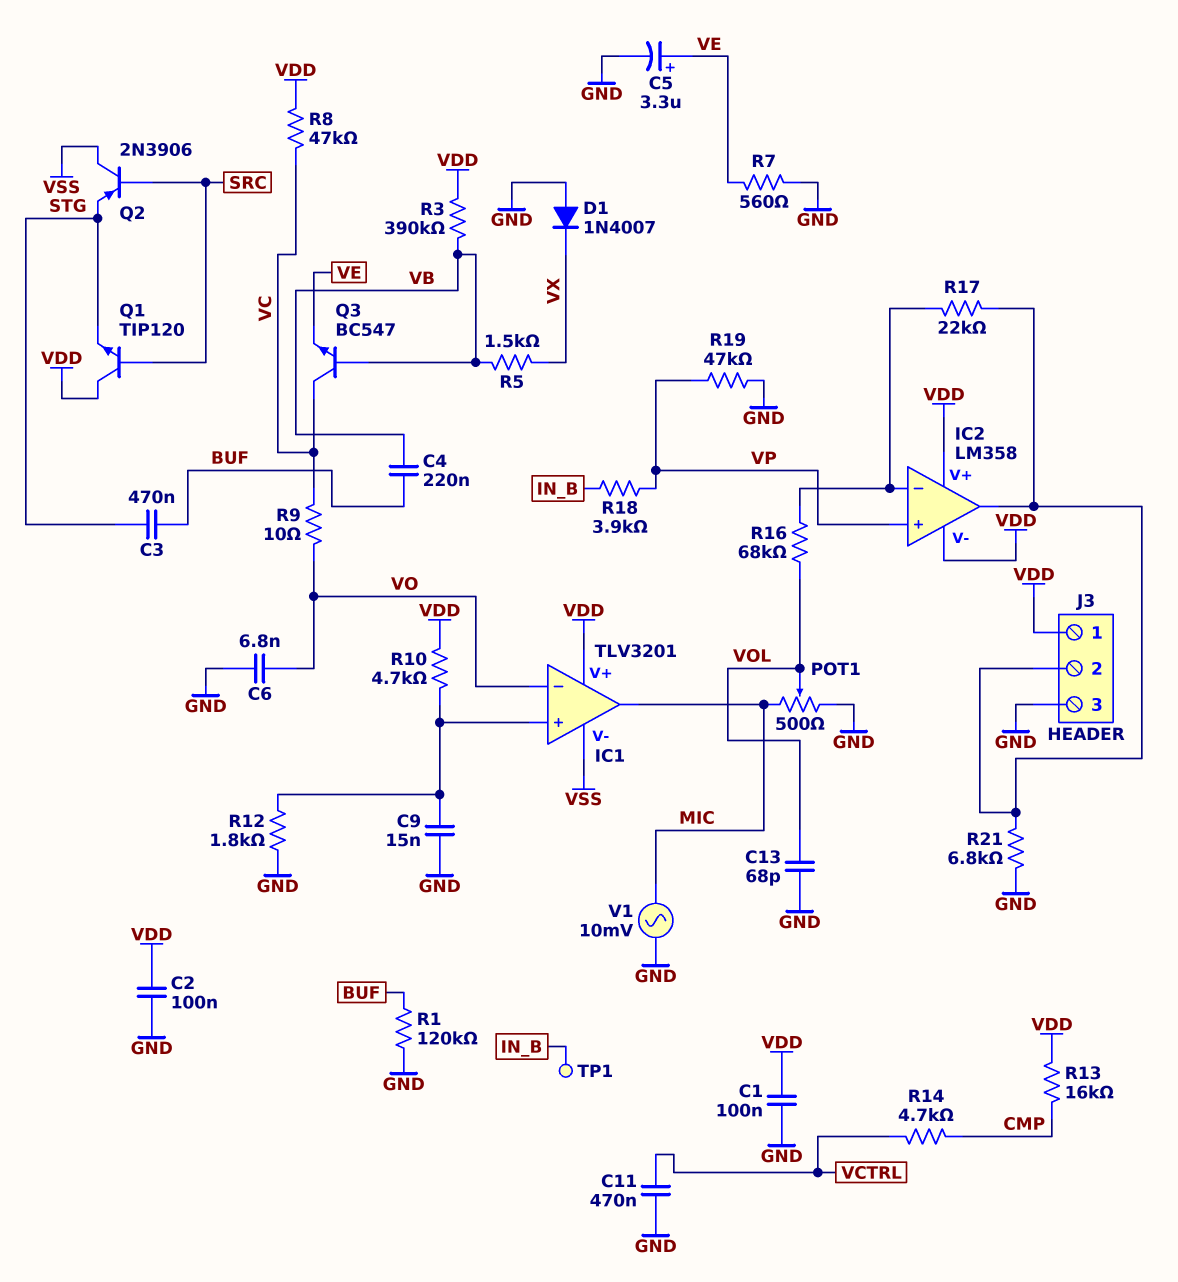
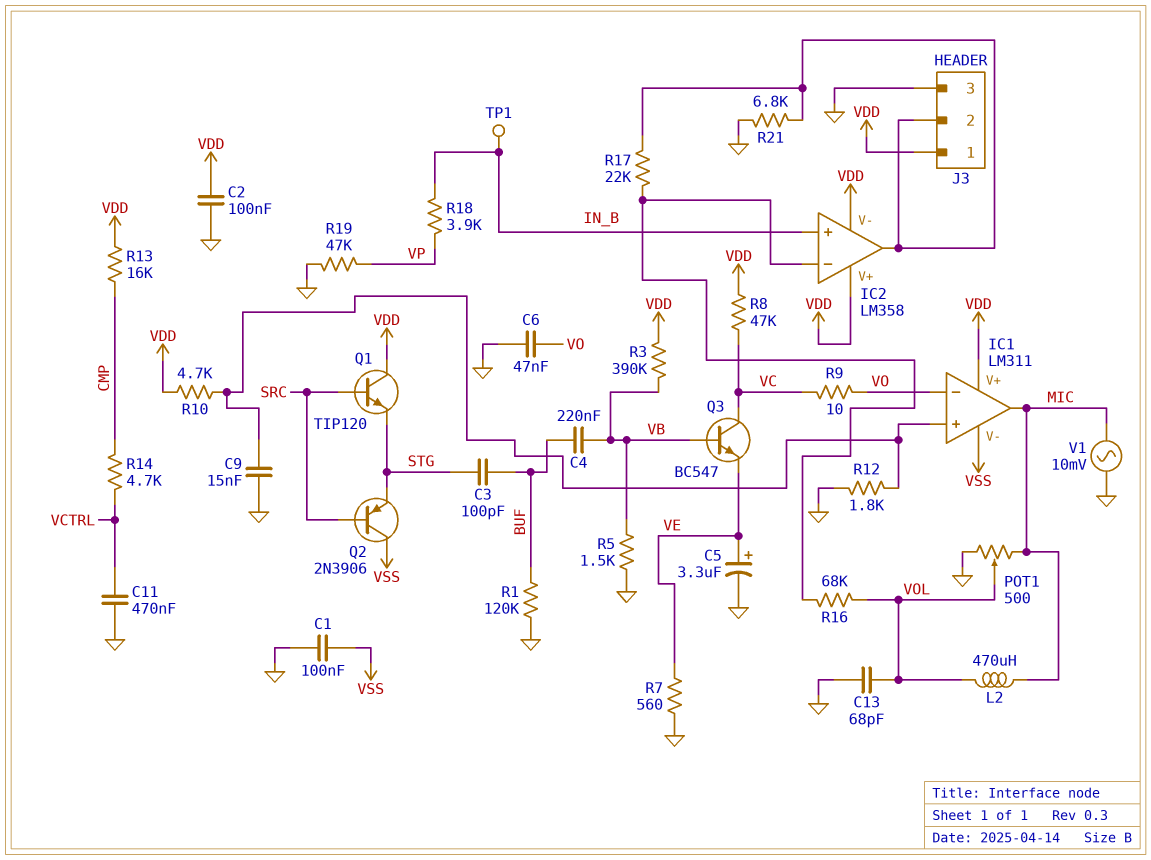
C1: 100nF (GND, VDD) -> 100nF (GND, VSS)
C3: 470nF (BUF, STG) -> 100pF (BUF, STG)
C6: 6.8nF (GND, VO) -> 47nF (GND, VO)
D1: diode 1N4007 (A GND, K VX) -> none
IC1: TLV3201 -> LM311
IC2 pin in+: VP -> IN_B
L2: none -> 470uH (MIC, VOL)
R5: 1.5k (VB, VX) -> 1.5k (GND, VB)

